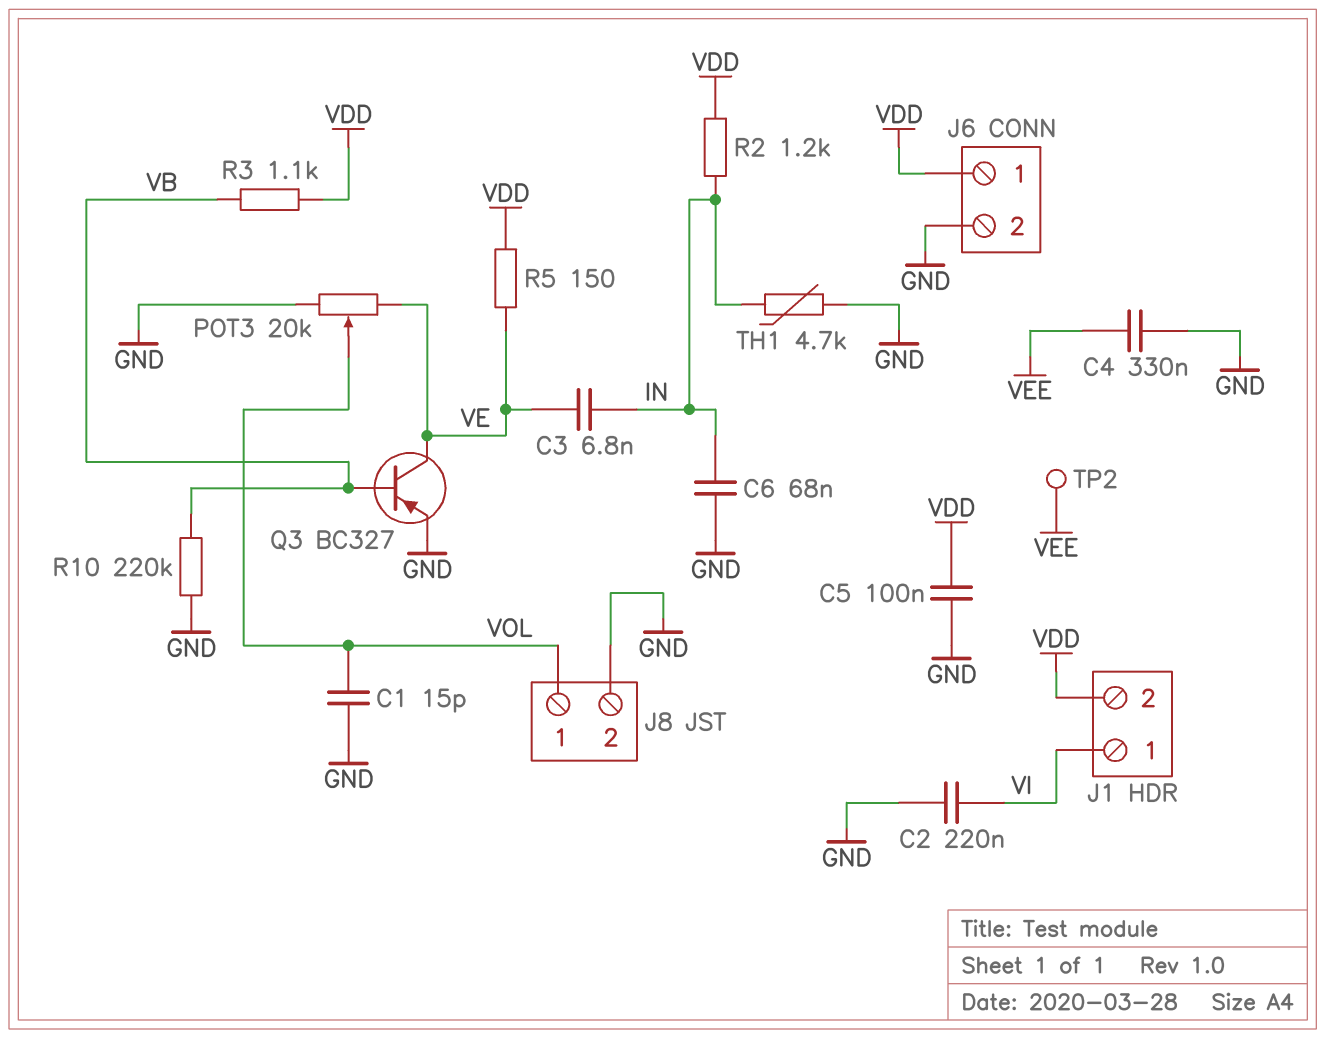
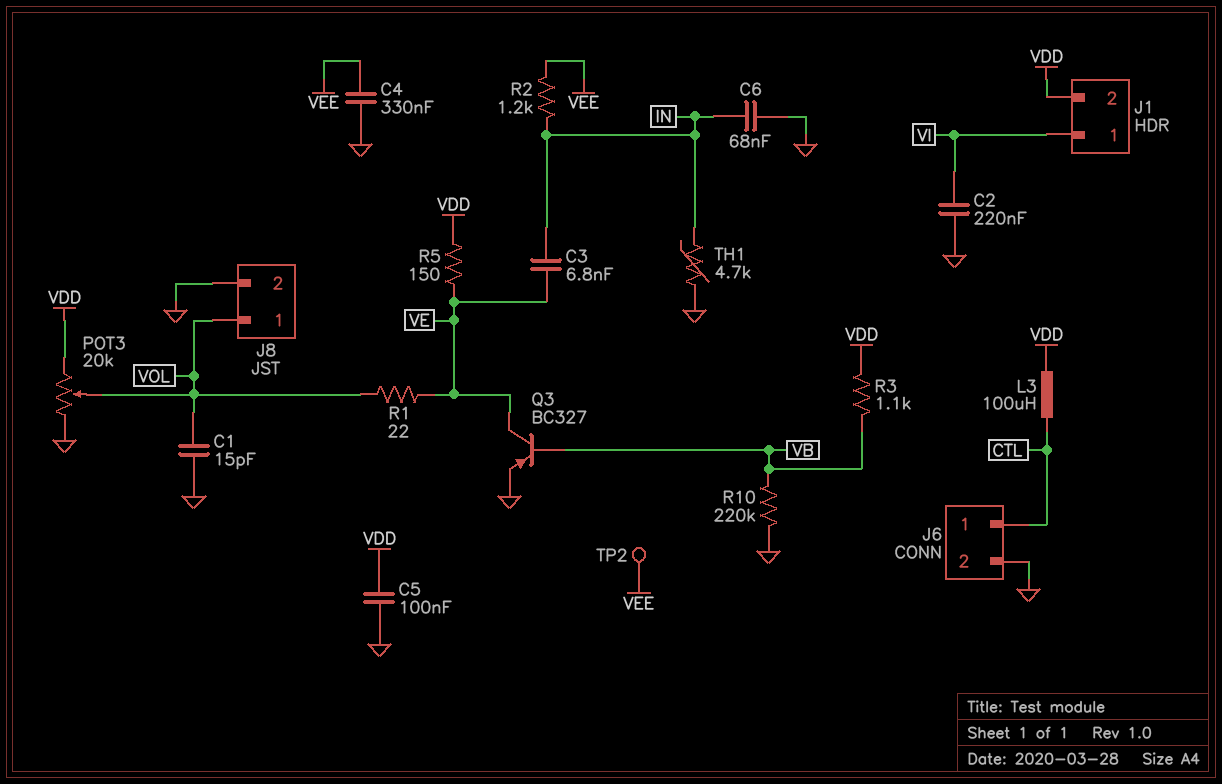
J6 pin 1: VDD -> CTL
L3: none -> 100uH (CTL, VDD)
POT3: 20k (GND, VE, wiper VOL) -> 20k (GND, VDD, wiper VOL)
R1: none -> 22 (VE, VOL)
R2: 1.2k (IN, VDD) -> 1.2k (IN, VEE)

